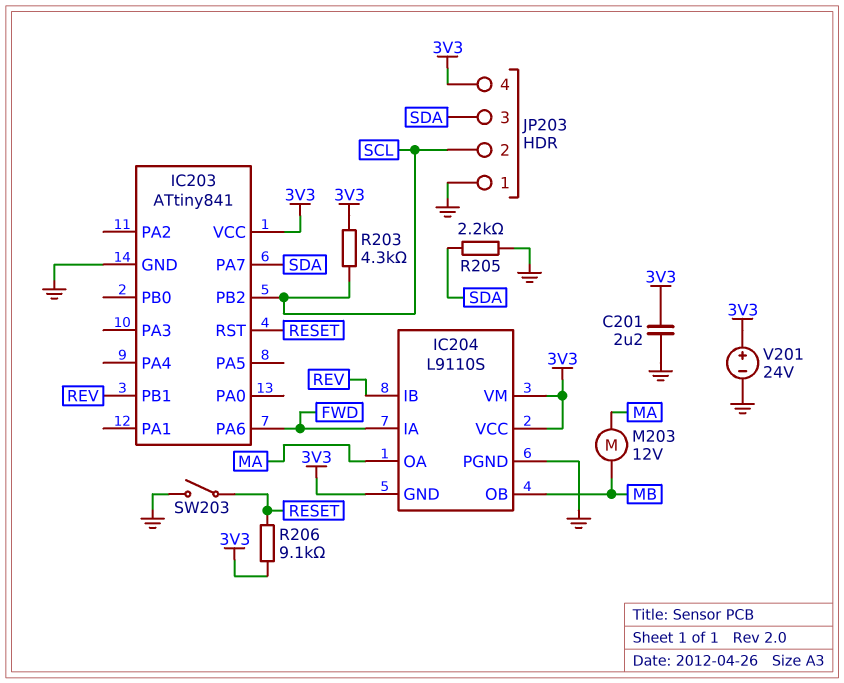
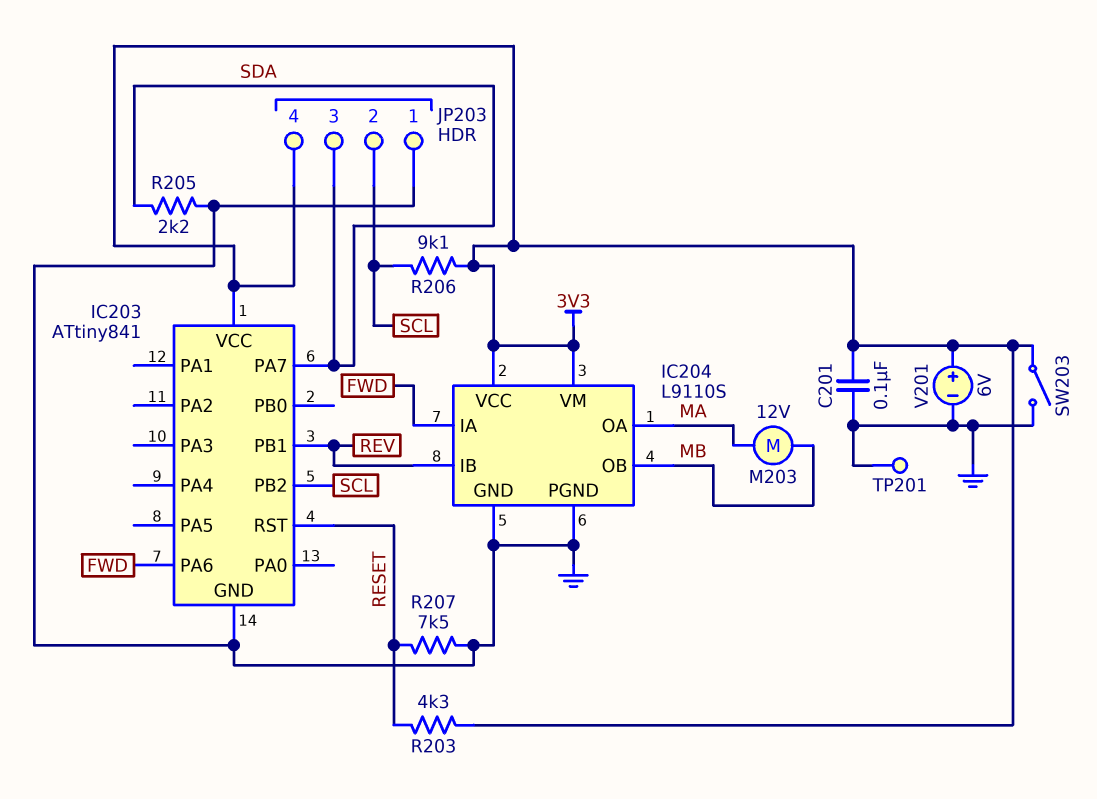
C201: 2.2uF (3V3, GND) -> 100nF (3V3, GND)
IC204 pin GND: 3V3 -> GND
R203: 4.3k (3V3, SCL) -> 4.3k (3V3, RESET)
R206: 9.1k (3V3, RESET) -> 9.1k (3V3, SCL)
R207: none -> 7.5k (GND, RESET)
SW203: switch (GND, RESET) -> switch (3V3, GND)
TP201: none -> test point (GND)
V201: 24V (plus 3V3, minus GND) -> 6V (plus 3V3, minus GND)

